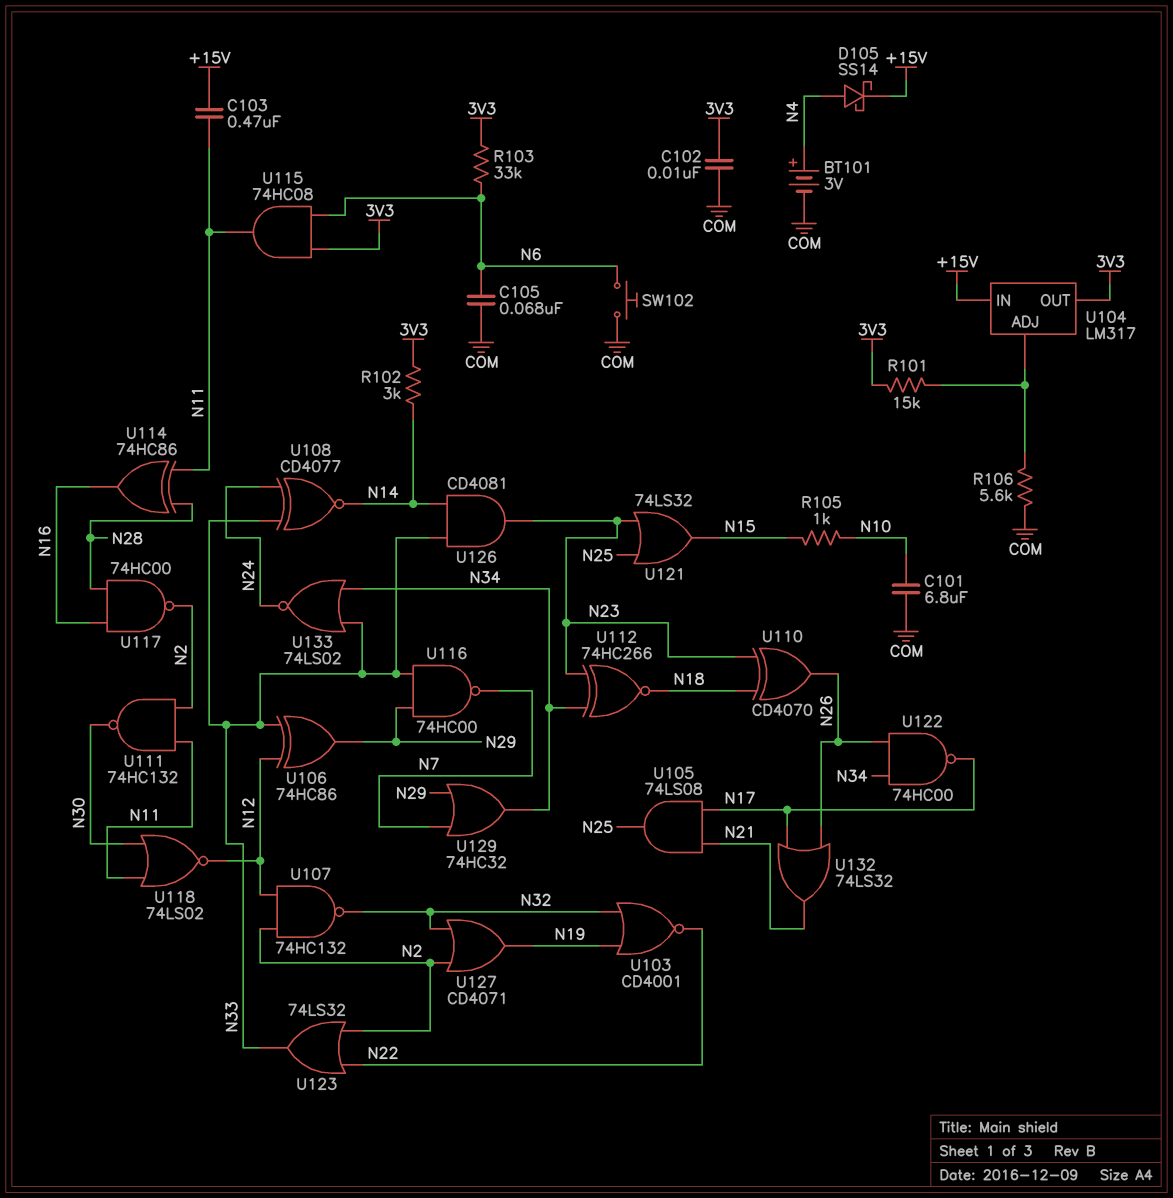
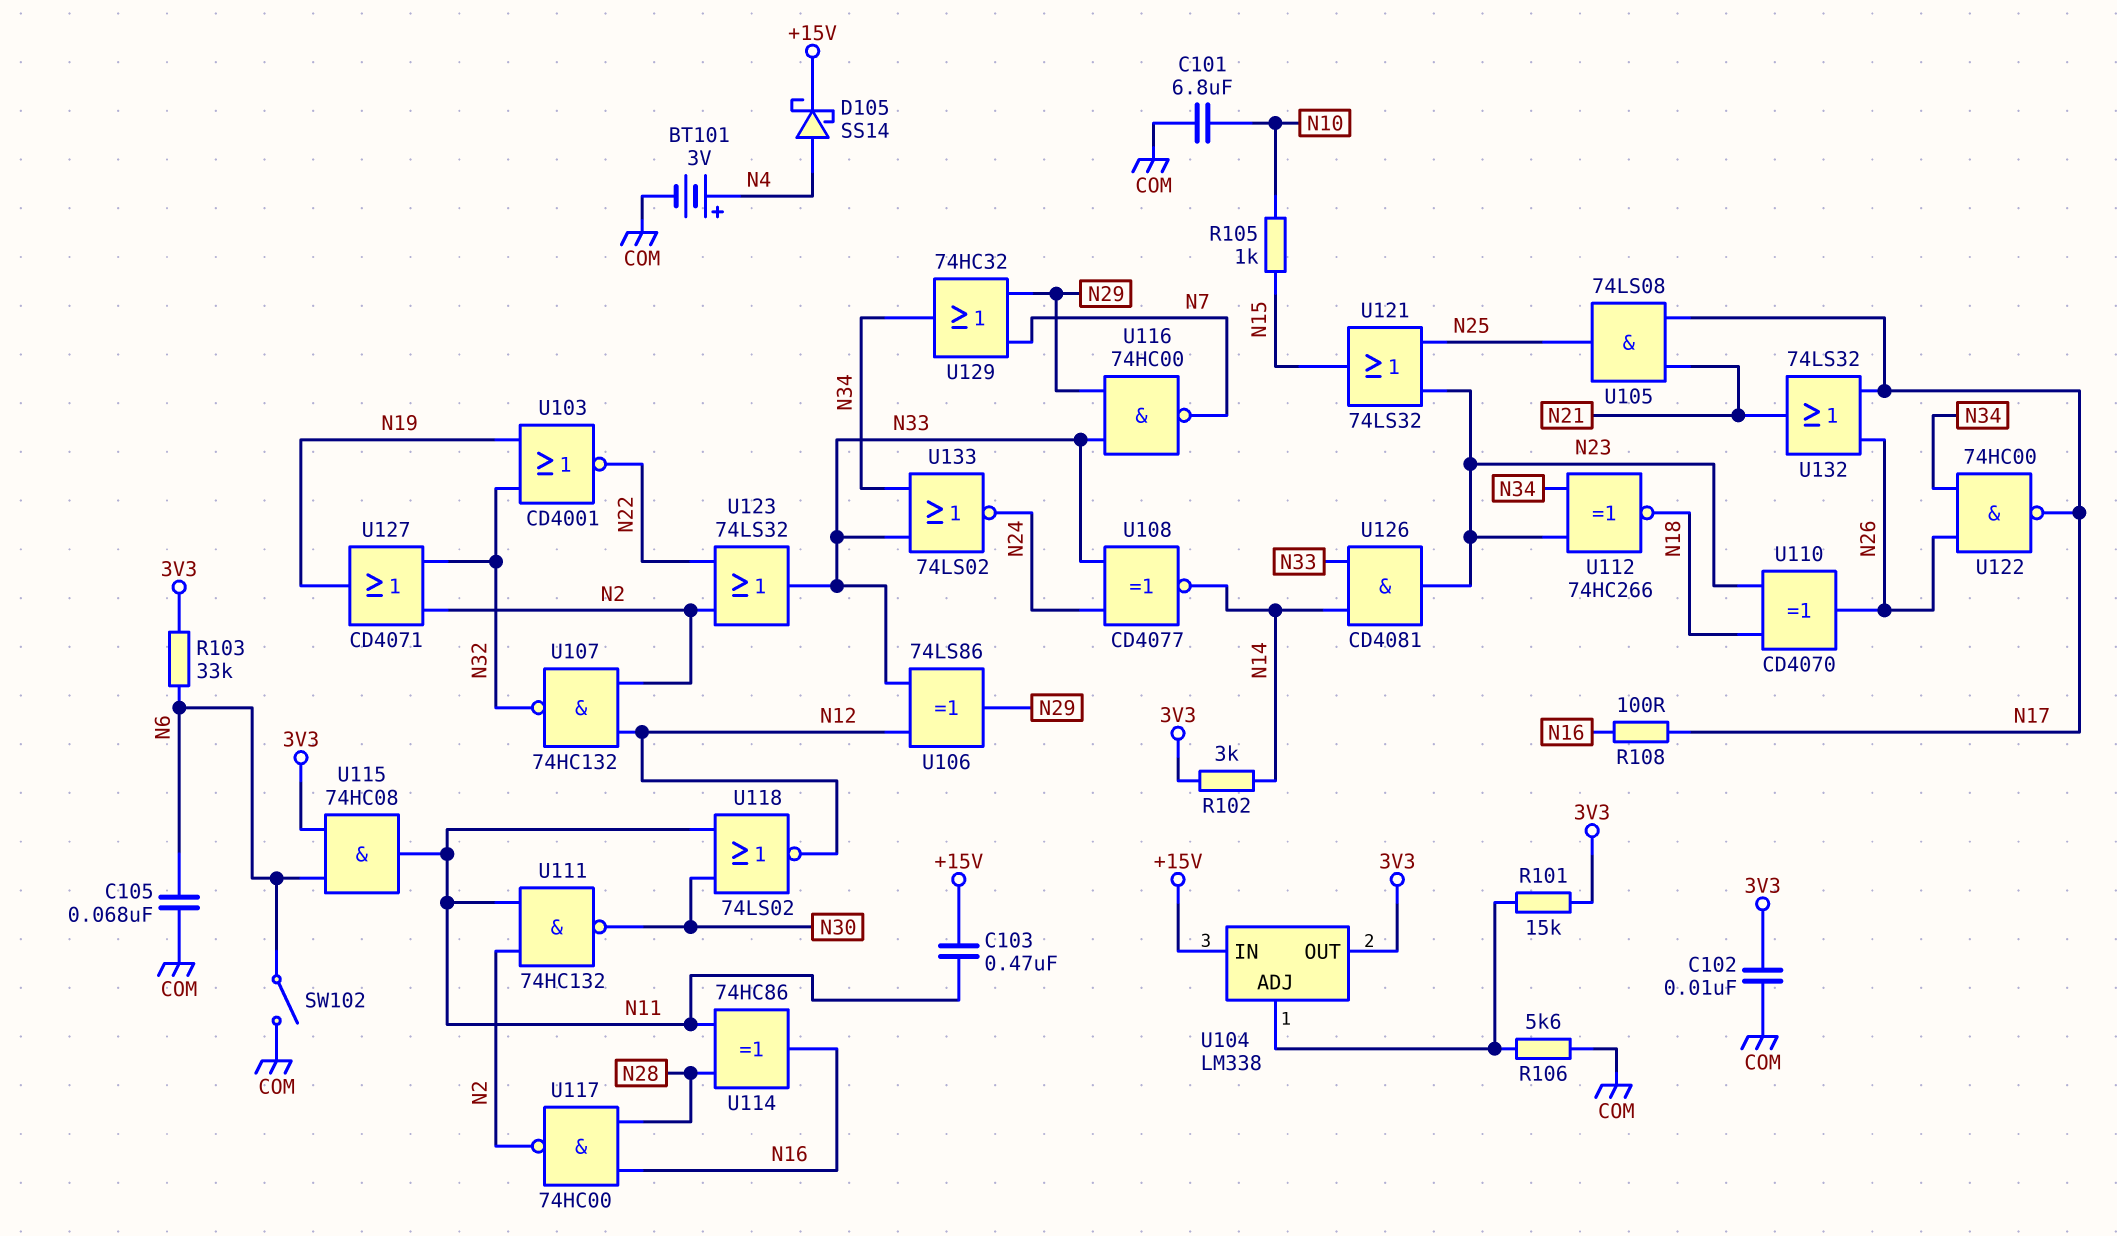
R108: none -> 100 (N16, N17)
SW102: button (COM, N6) -> switch (COM, N6)
U104: LM317 -> LM338
U106: XOR 74HC86 (in N12, in N33, out N29) -> XOR 74LS86 (in N12, in N33, out N29)

